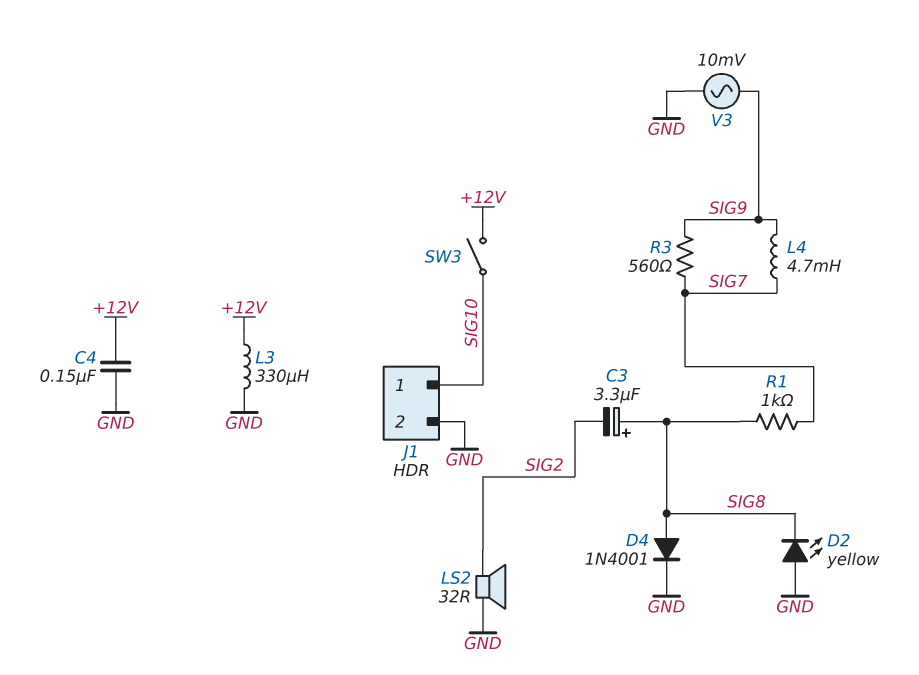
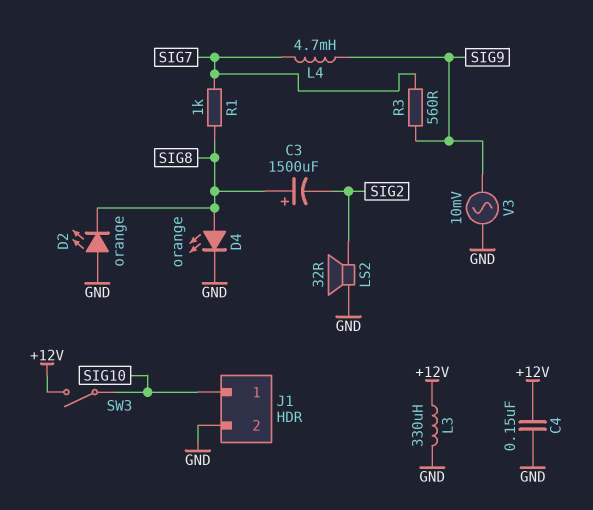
C3: 3.3uF (plus SIG8, minus SIG2) -> 1500uF (plus SIG8, minus SIG2)
D2: LED yellow (A GND, K SIG8) -> LED orange (A GND, K SIG8)
D4: diode 1N4001 (A SIG8, K GND) -> LED orange (A SIG8, K GND)

